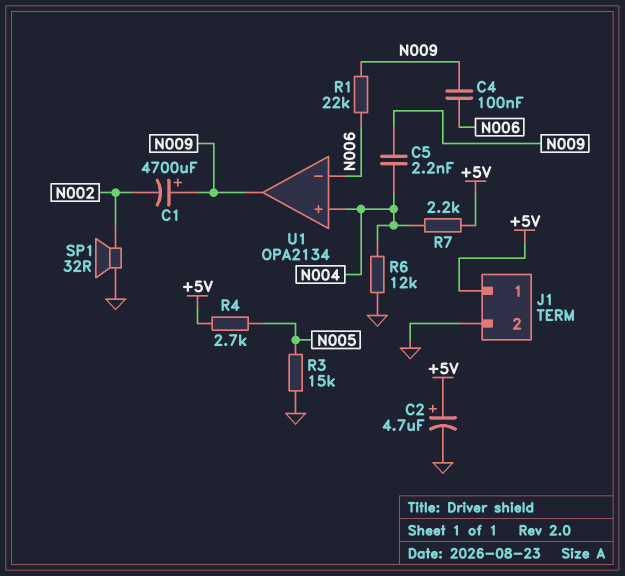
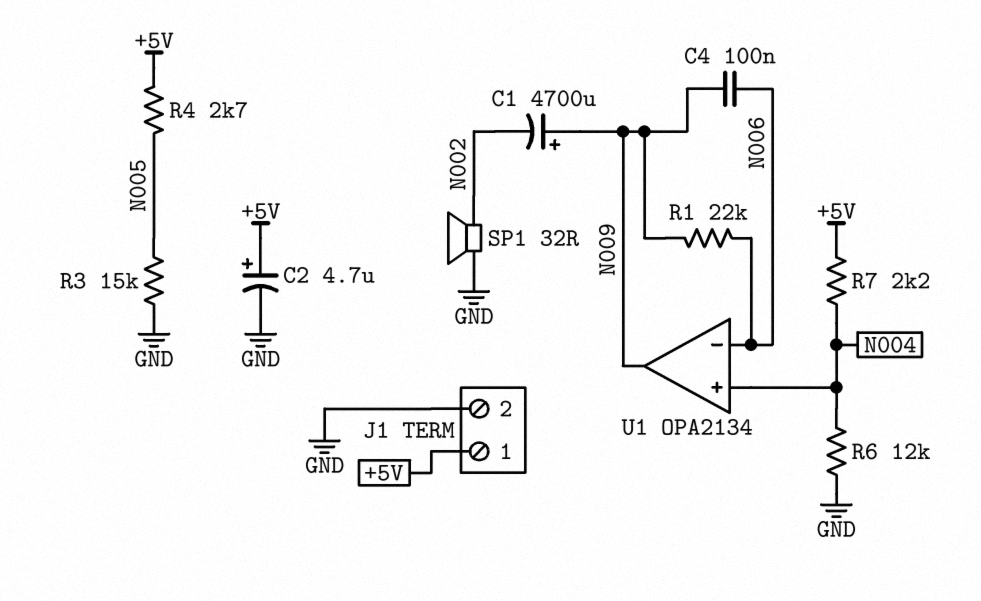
C5: 2.2nF (N004, N009) -> none

